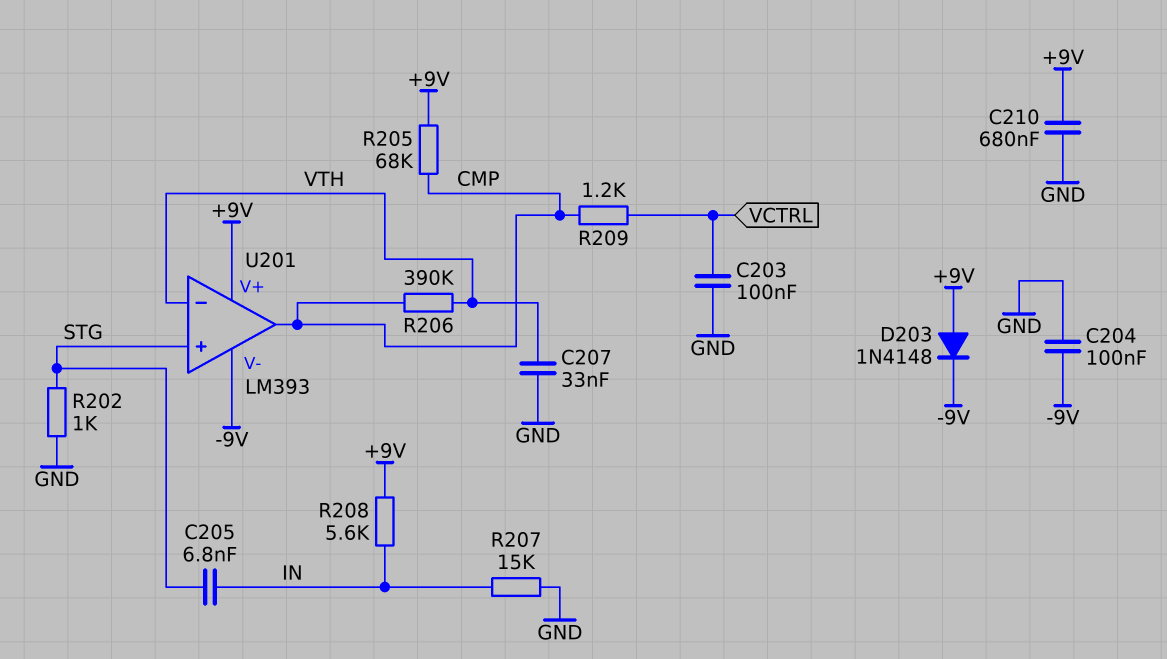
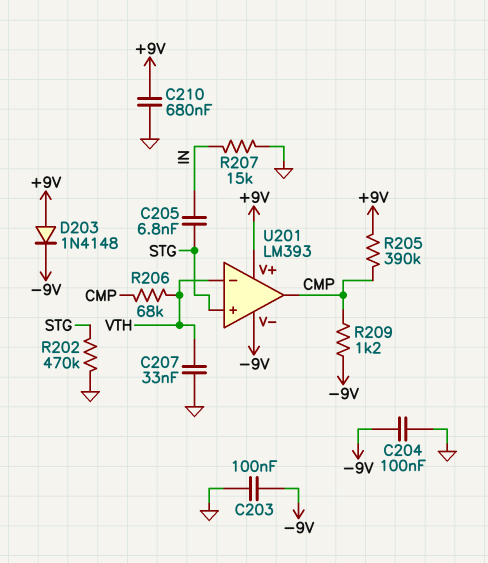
C203: 100nF (GND, VCTRL) -> 100nF (-9V, GND)
R202: 1k (GND, STG) -> 470k (GND, STG)
R205: 68k (+9V, CMP) -> 390k (+9V, CMP)
R206: 390k (CMP, VTH) -> 68k (CMP, VTH)
R208: 5.6k (+9V, IN) -> none
R209: 1.2k (CMP, VCTRL) -> 1.2k (-9V, CMP)

